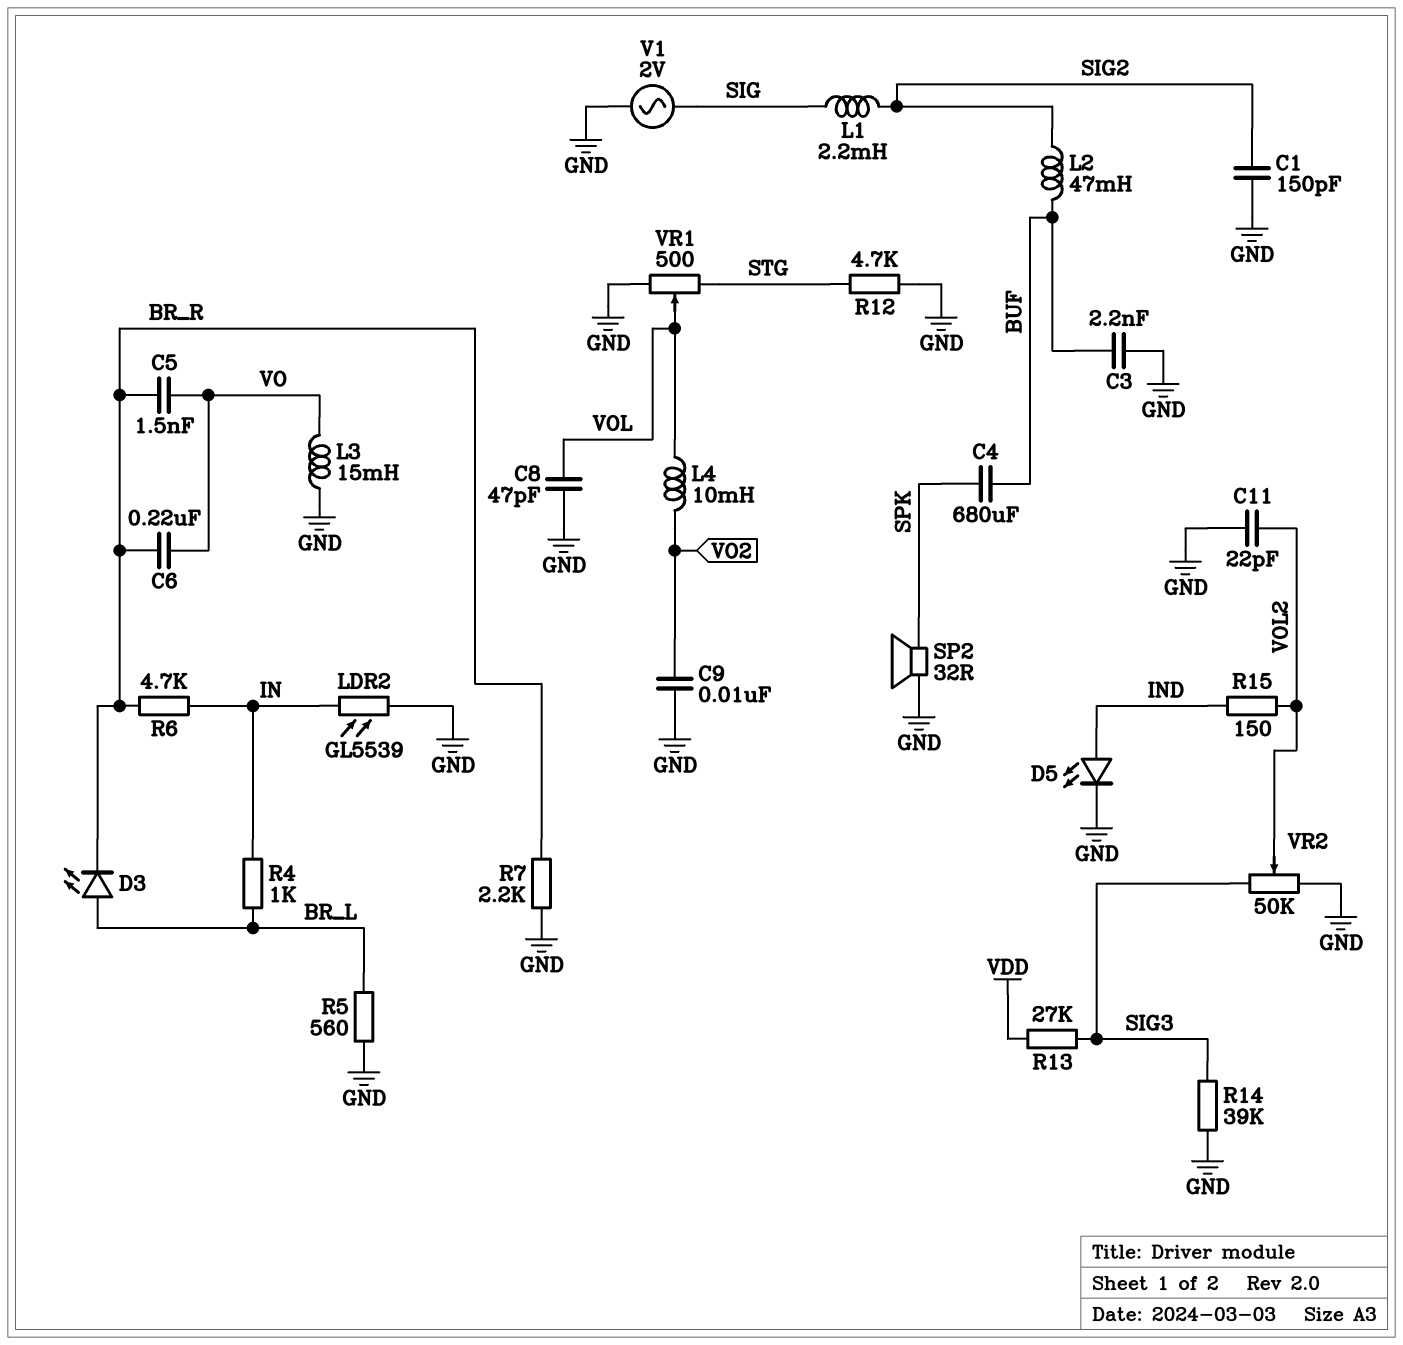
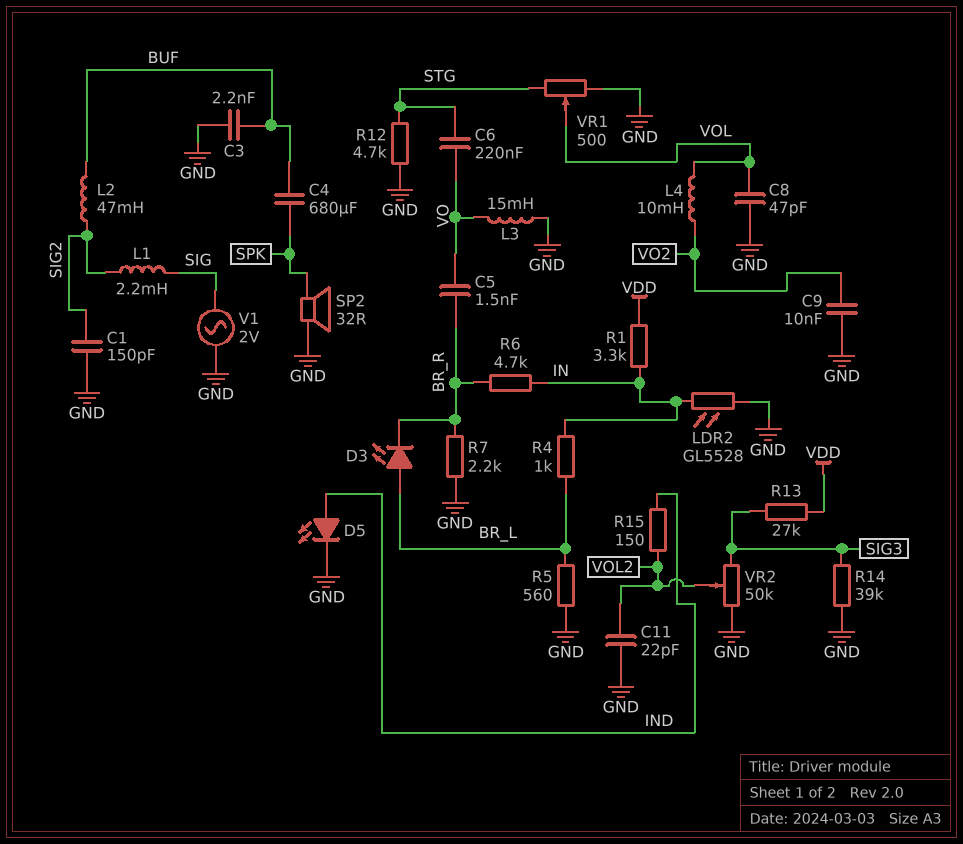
C6: 220nF (BR_R, VO) -> 220nF (STG, VO)
LDR2: GL5539 (GND, IN) -> GL5528 (GND, IN)
R1: none -> 3.3k (IN, VDD)

